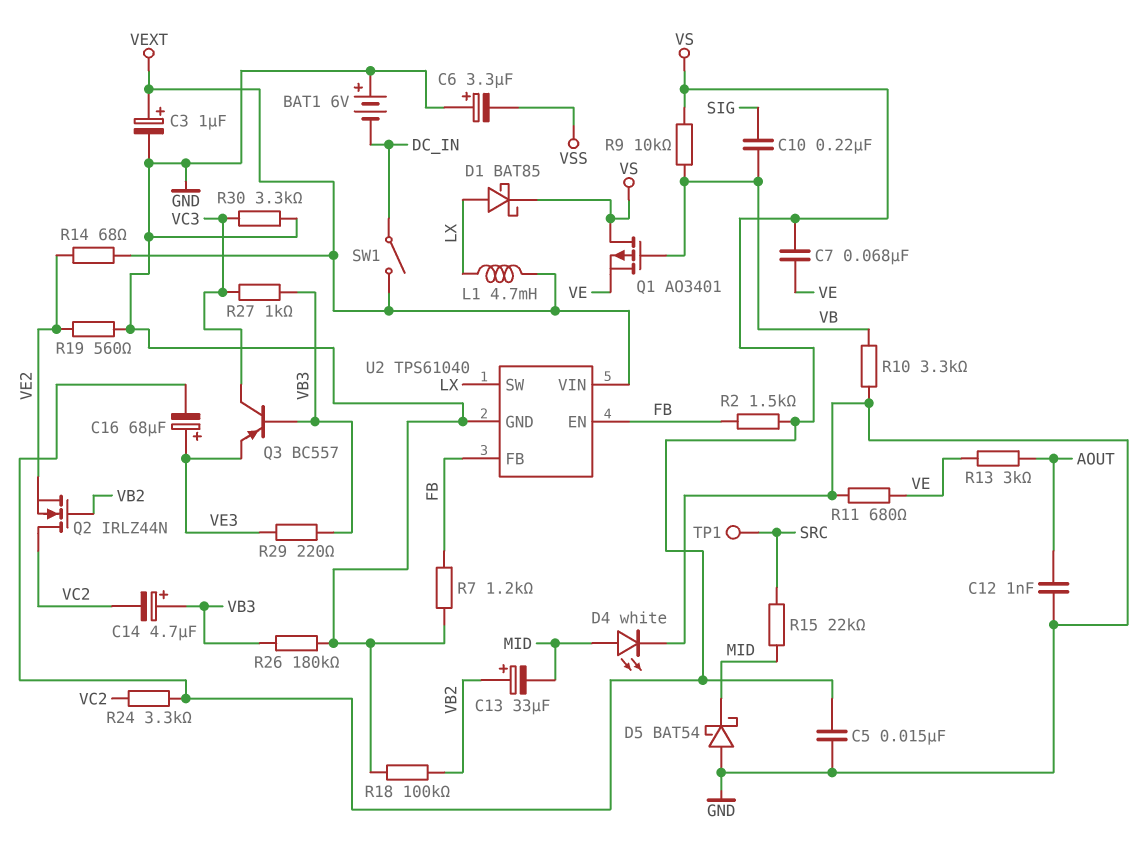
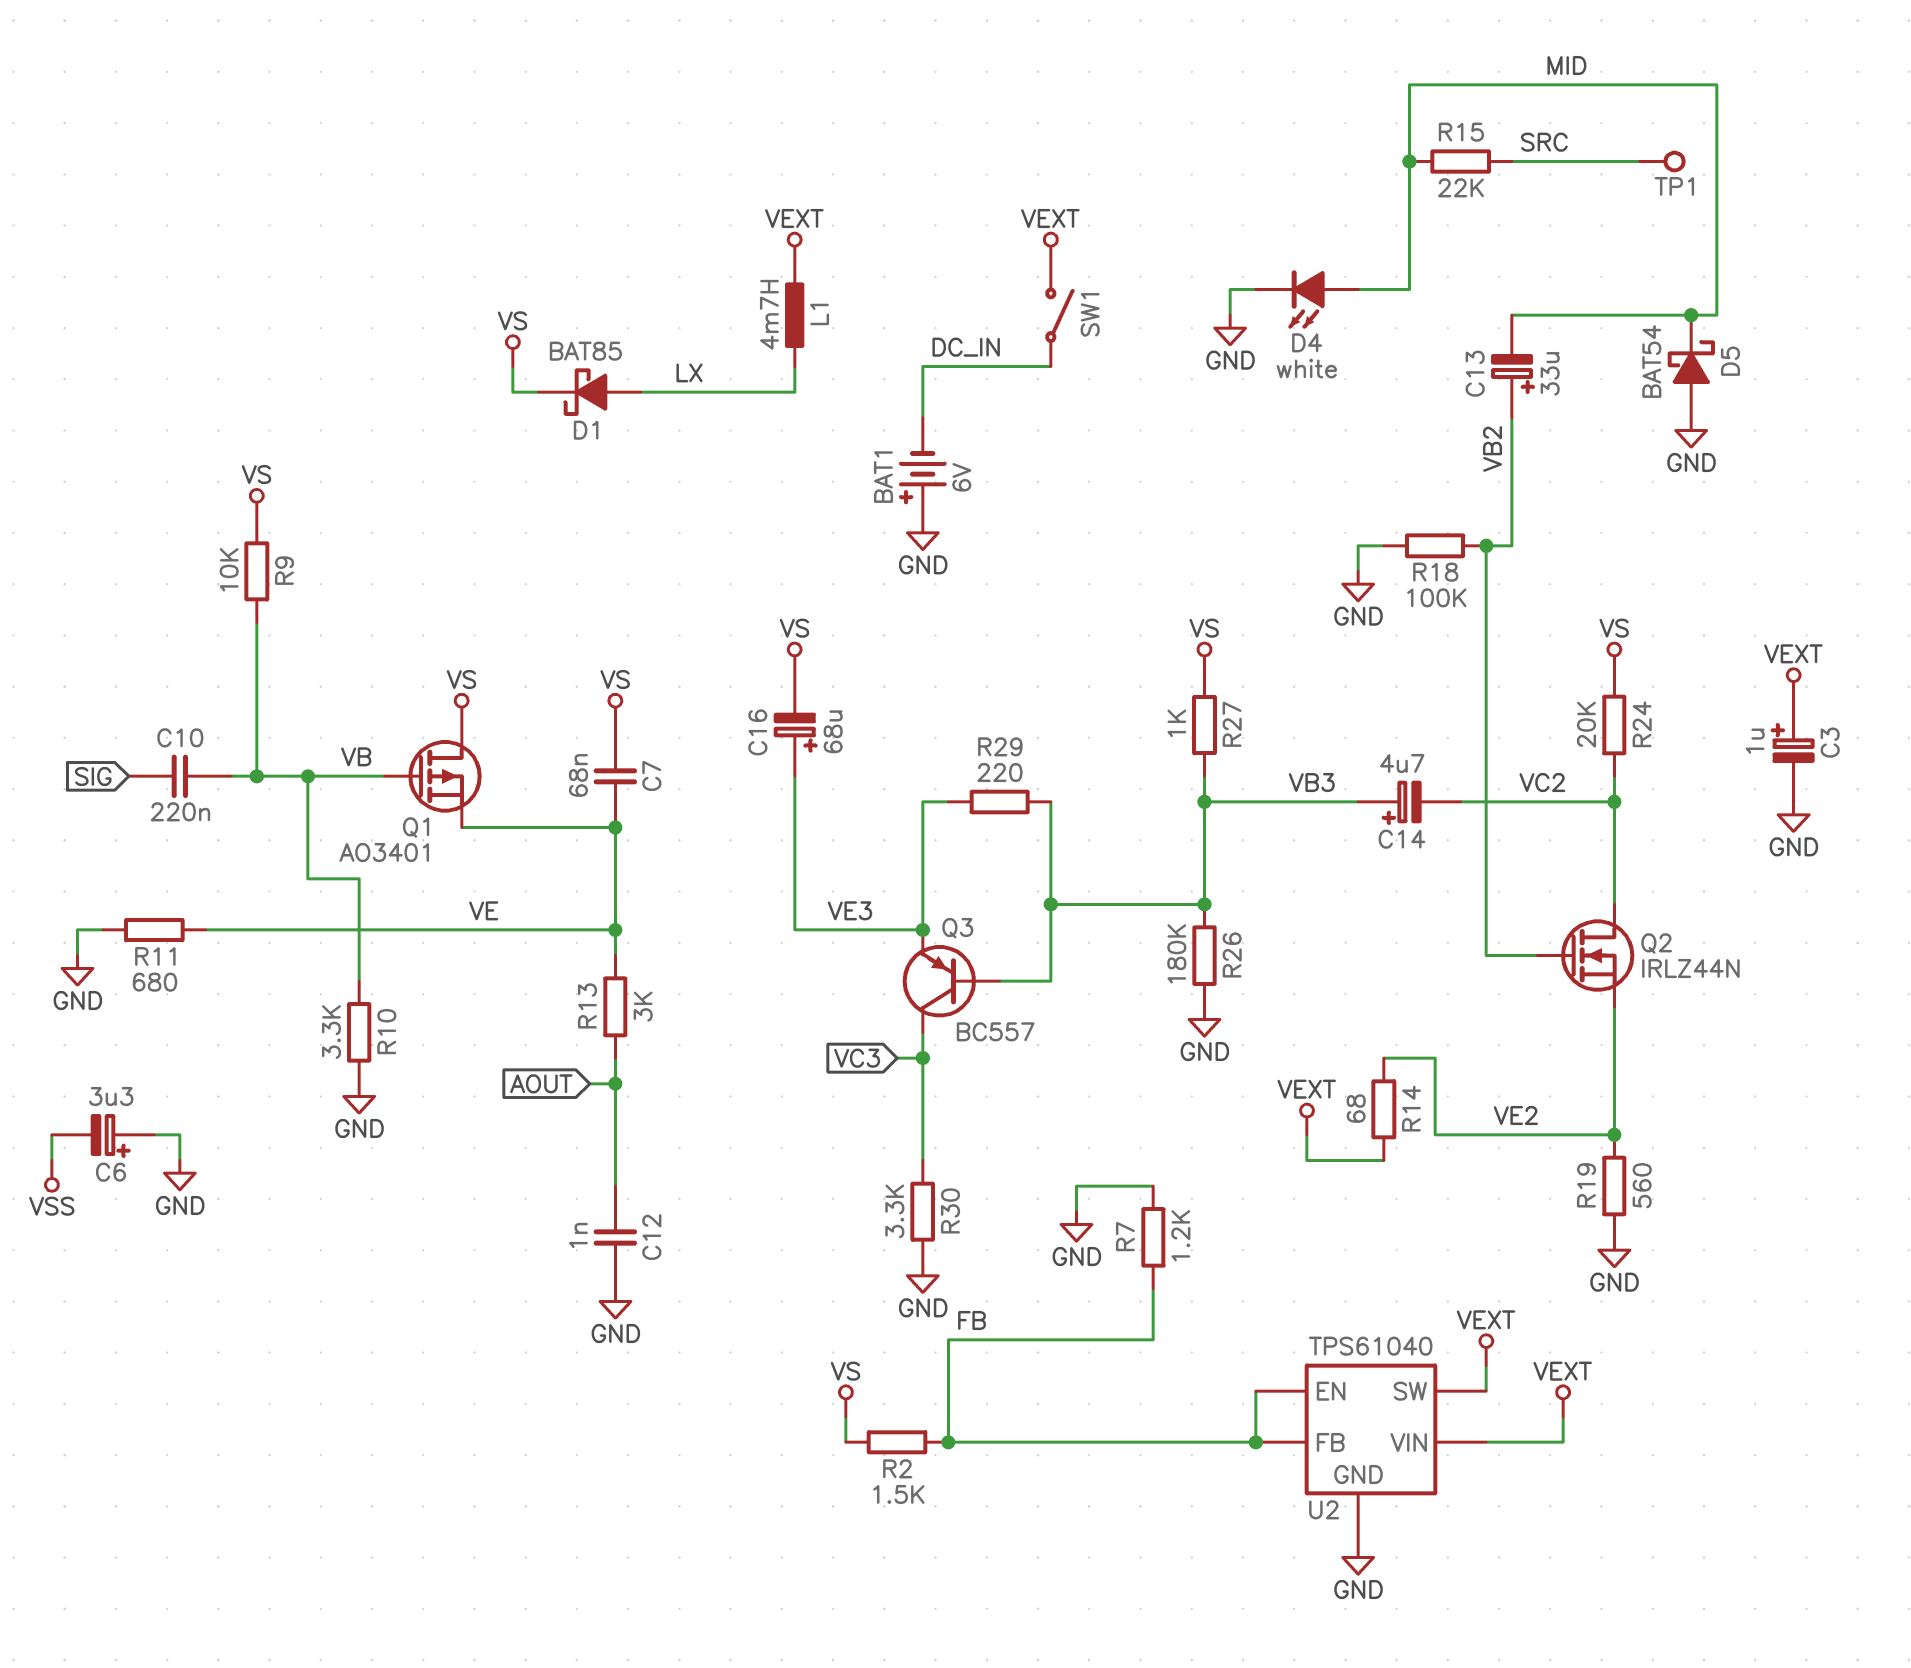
C5: 15nF (GND, VS) -> none
R24: 3.3k (VC2, VS) -> 20k (VC2, VS)
R27: 1k (VB3, VC3) -> 1k (VB3, VS)
U2 pin SW: LX -> VEXT

